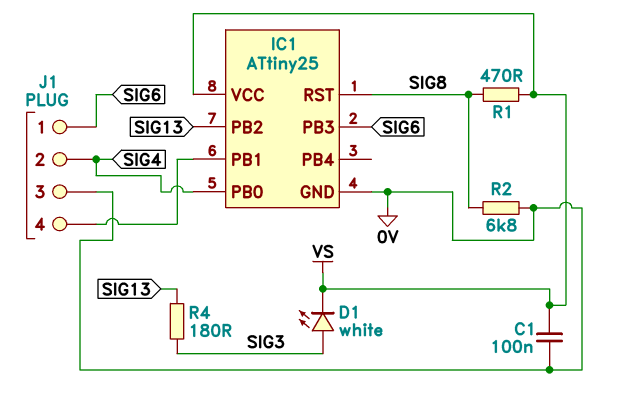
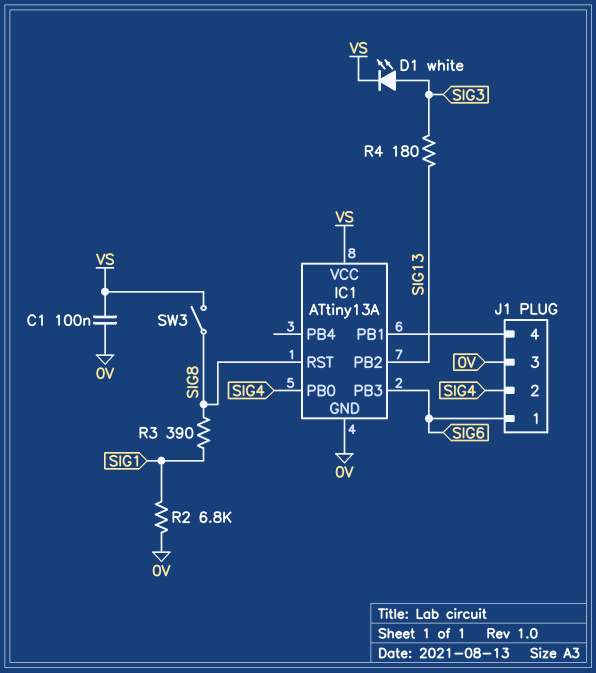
IC1: ATtiny25 -> ATtiny13A
R1: 470 (SIG8, VS) -> none
R2: 6.8k (0V, SIG8) -> 6.8k (0V, SIG1)
R3: none -> 390 (SIG1, SIG8)
SW3: none -> switch (SIG8, VS)

